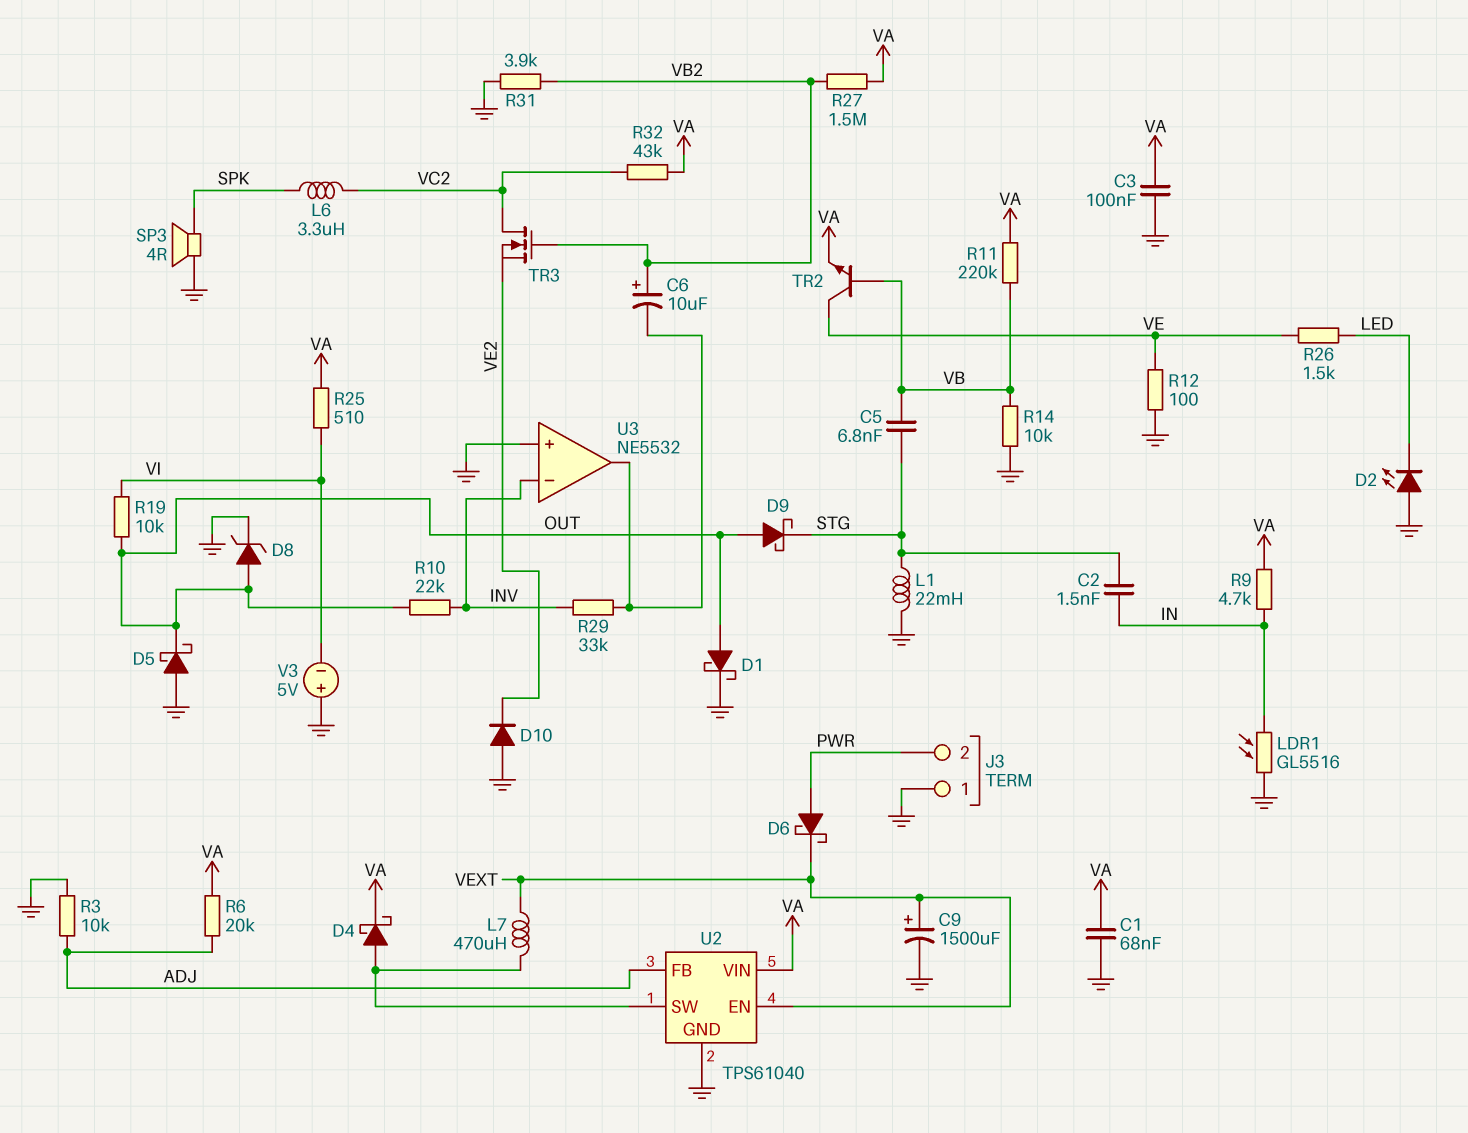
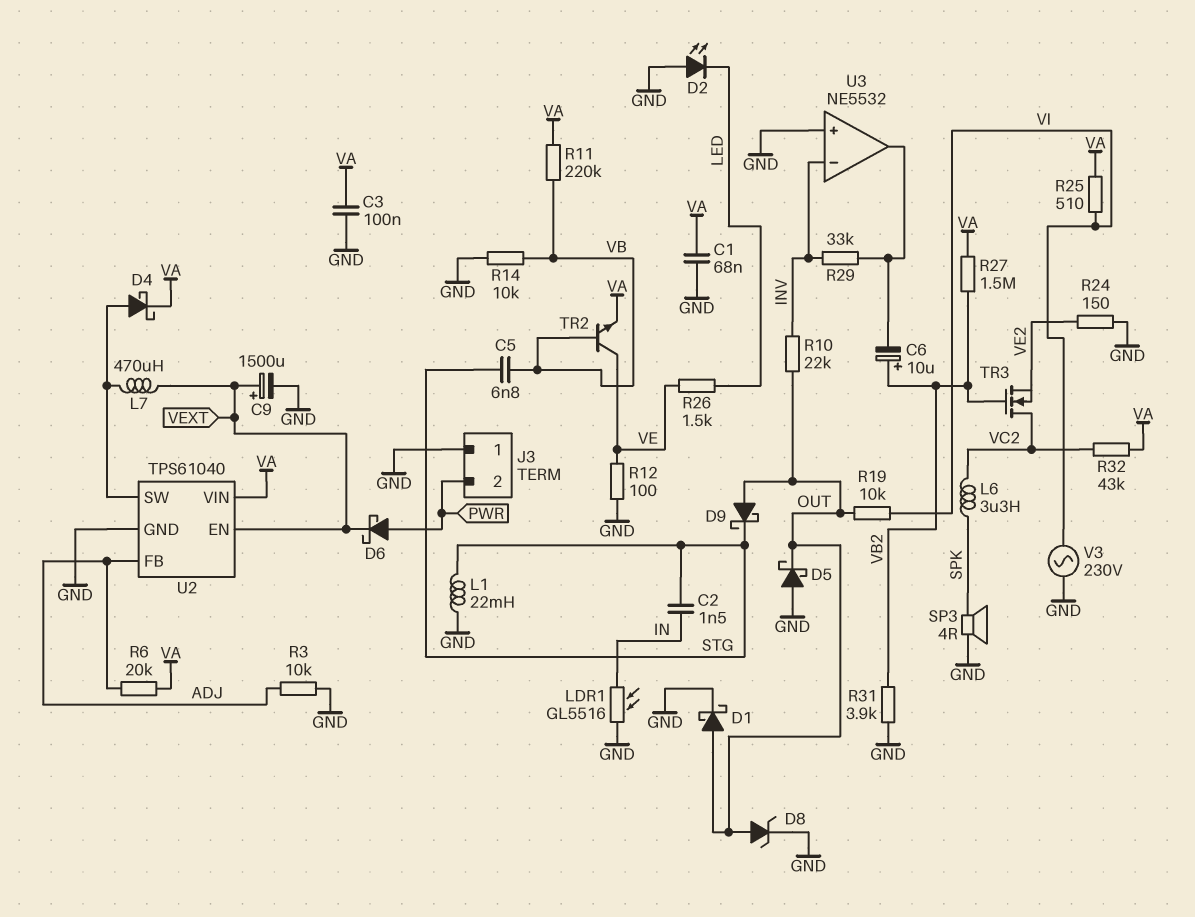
D10: diode (A GND, K VE2) -> none
R9: 4.7k (IN, VA) -> none
R24: none -> 150 (GND, VE2)
V3: 5V (plus GND, minus VI) -> AC 230V (GND, VI)

